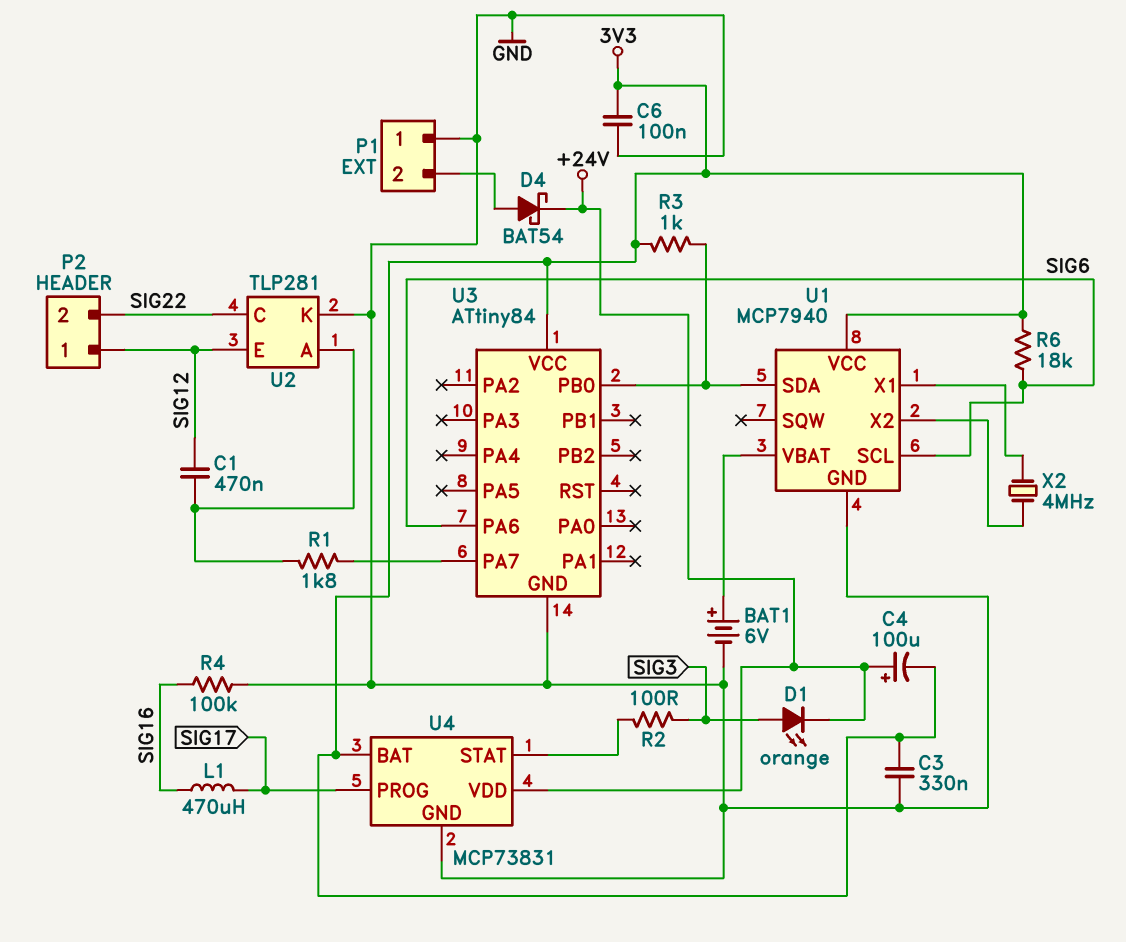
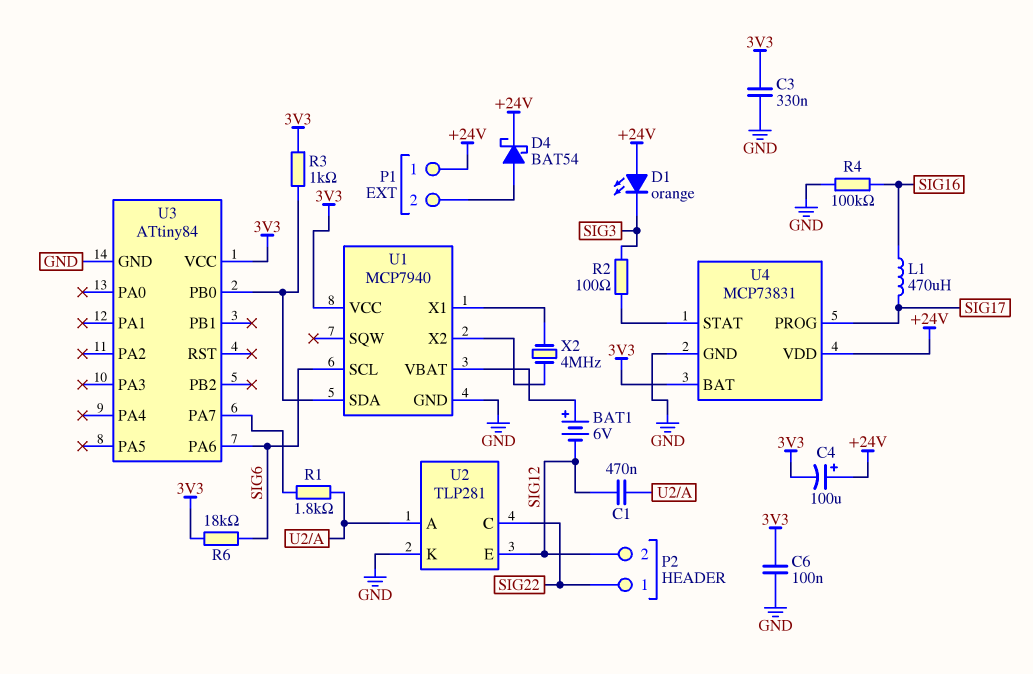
BAT1: 6V (plus U1/VBAT, minus GND) -> 6V (plus U1/VBAT, minus SIG12)
D1: LED orange (A SIG3, K +24V) -> LED orange (A +24V, K SIG3)
P1 pin 1: GND -> +24V
P2 pin 1: SIG12 -> SIG22
P2 pin 2: SIG22 -> SIG12

